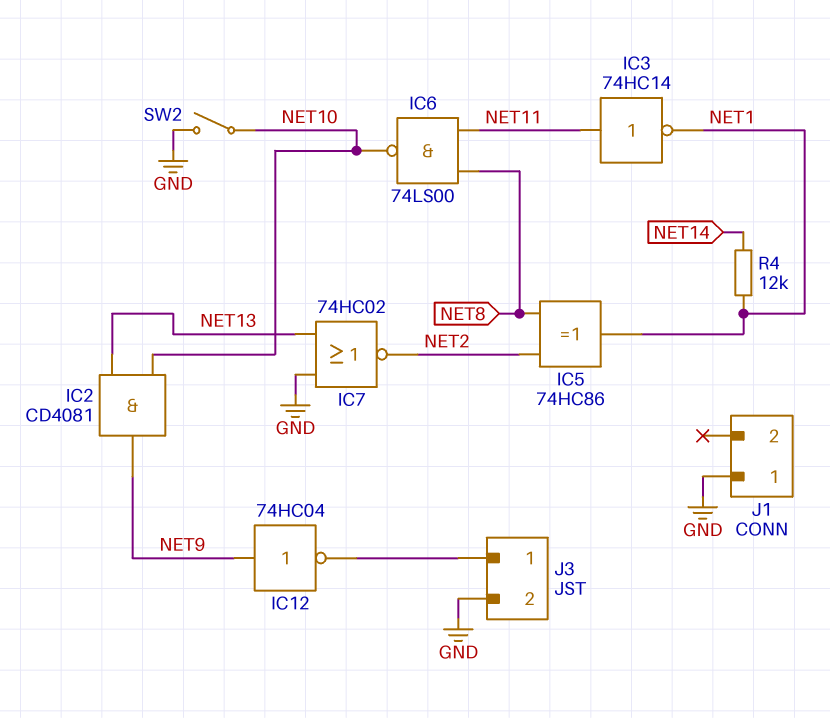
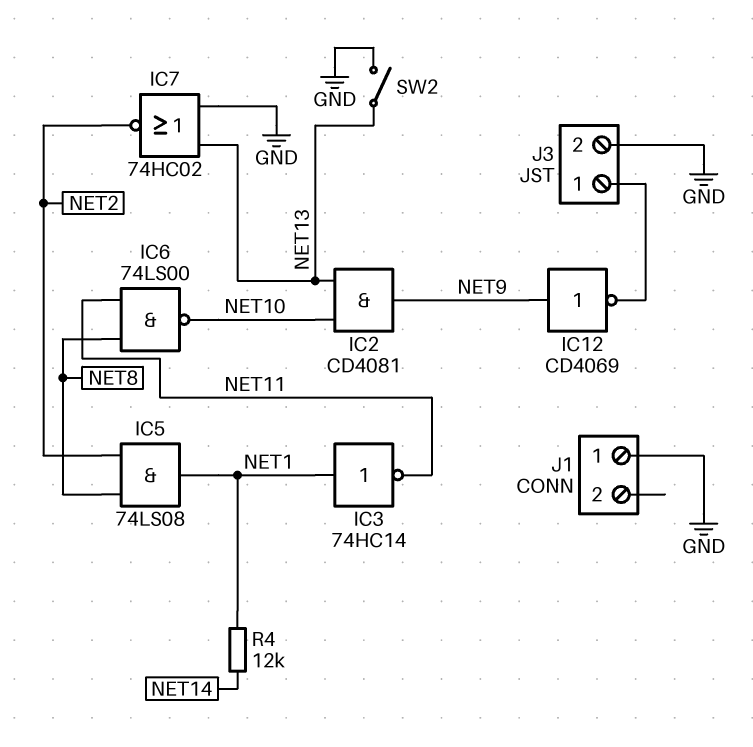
IC3: NOT 74HC14 (in NET11, out NET1) -> NOT 74HC14 (in NET1, out NET11)
IC5: XOR 74HC86 (in NET2, in NET8, out NET1) -> AND 74LS08 (in NET2, in NET8, out NET1)
IC12: NOT 74HC04 (in NET9, out J3/1) -> NOT CD4069 (in NET9, out J3/1)
SW2: switch (GND, NET10) -> switch (GND, NET13)

